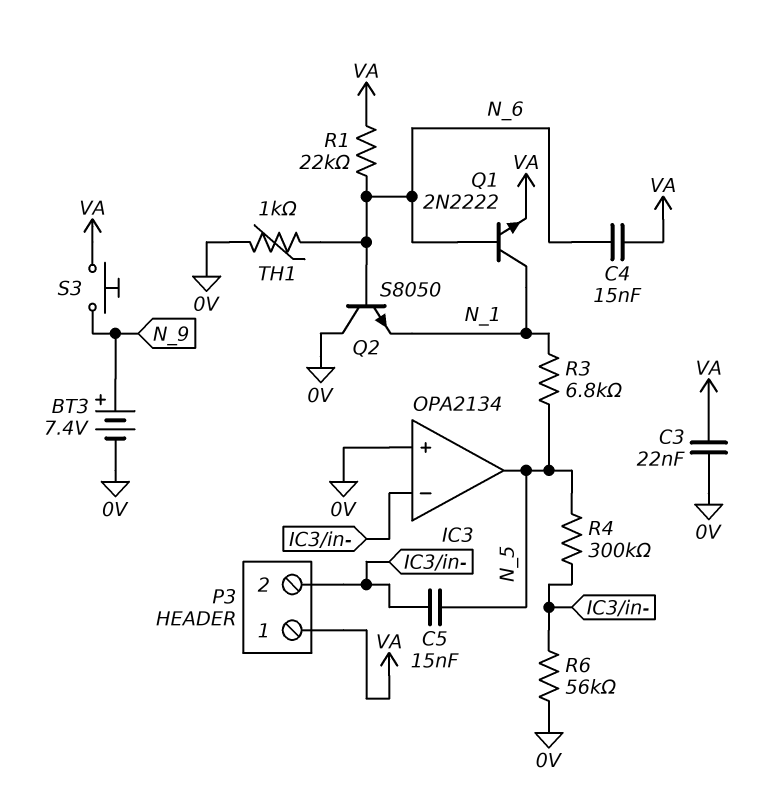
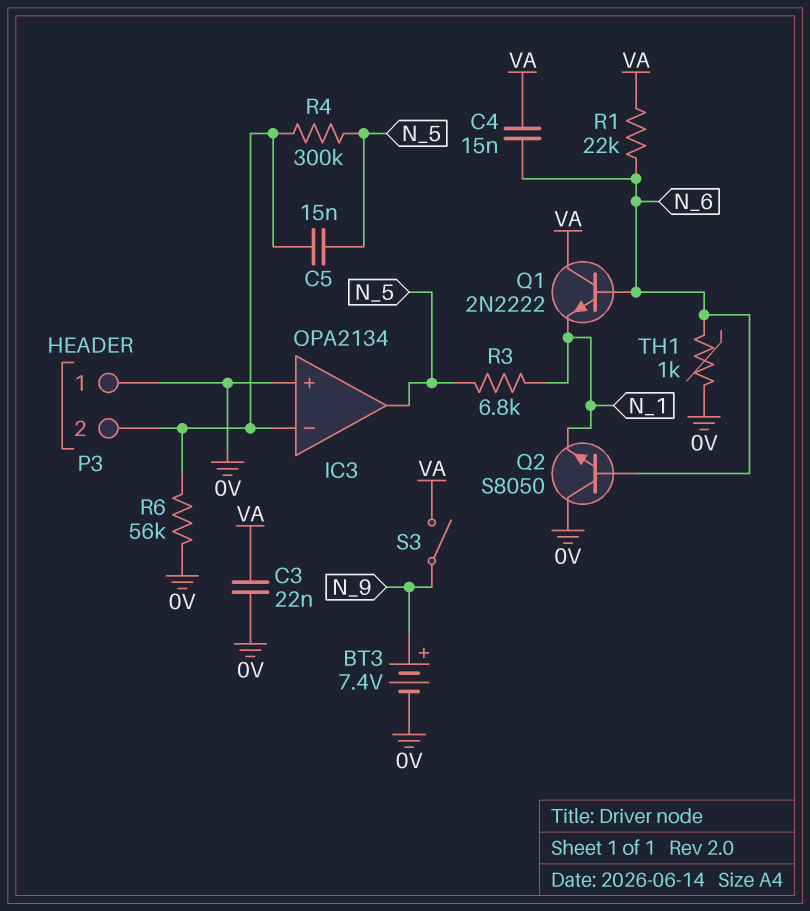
P3 pin 1: VA -> 0V
Q1: NPN 2N2222 (B N_6, C N_1, E VA) -> NPN 2N2222 (B N_6, C VA, E N_1)
S3: button (N_9, VA) -> switch (N_9, VA)

